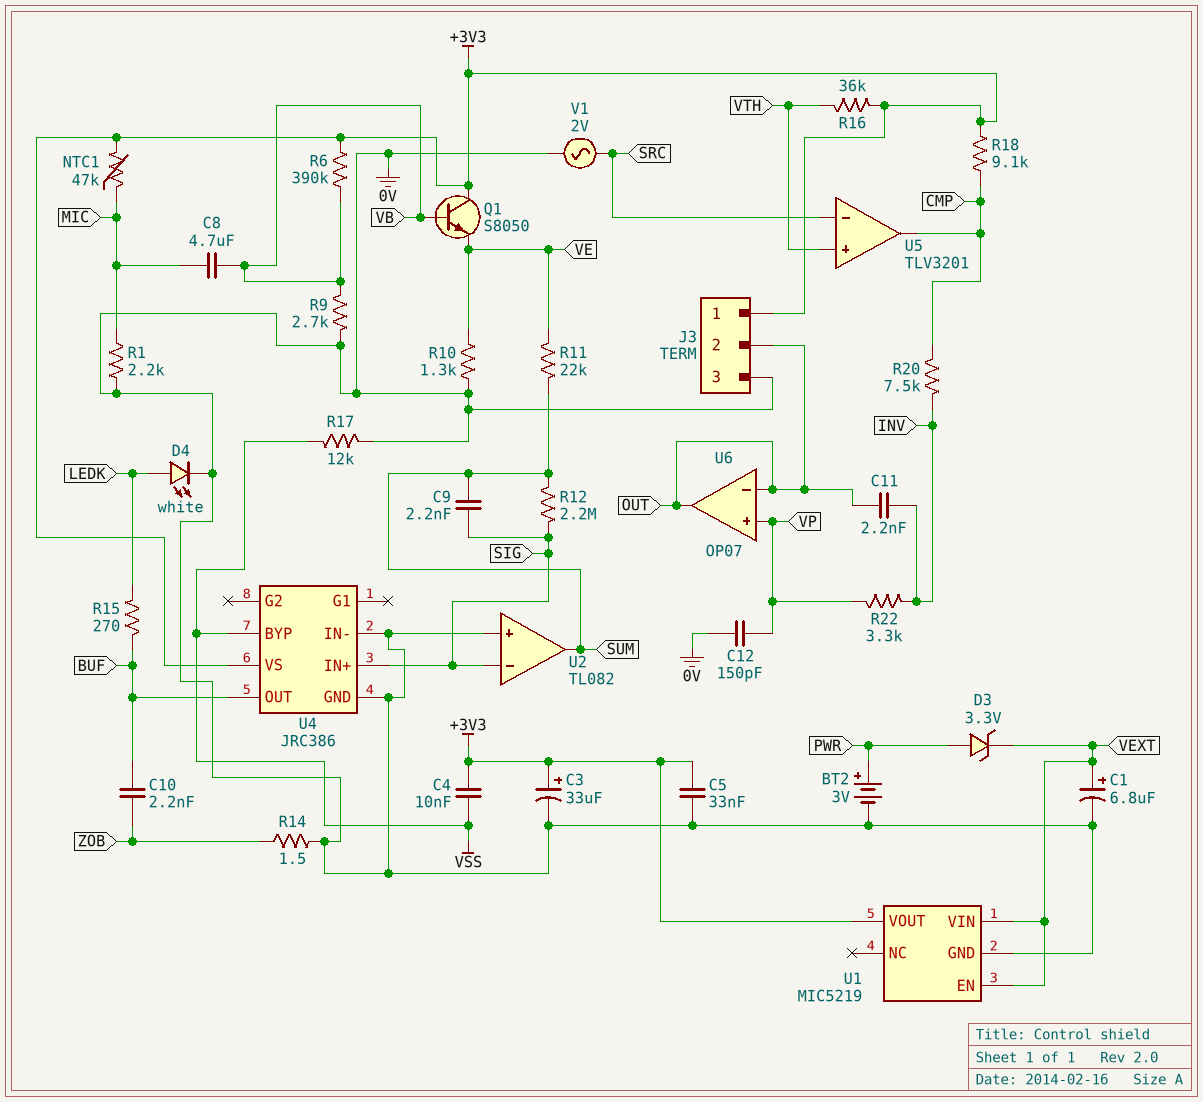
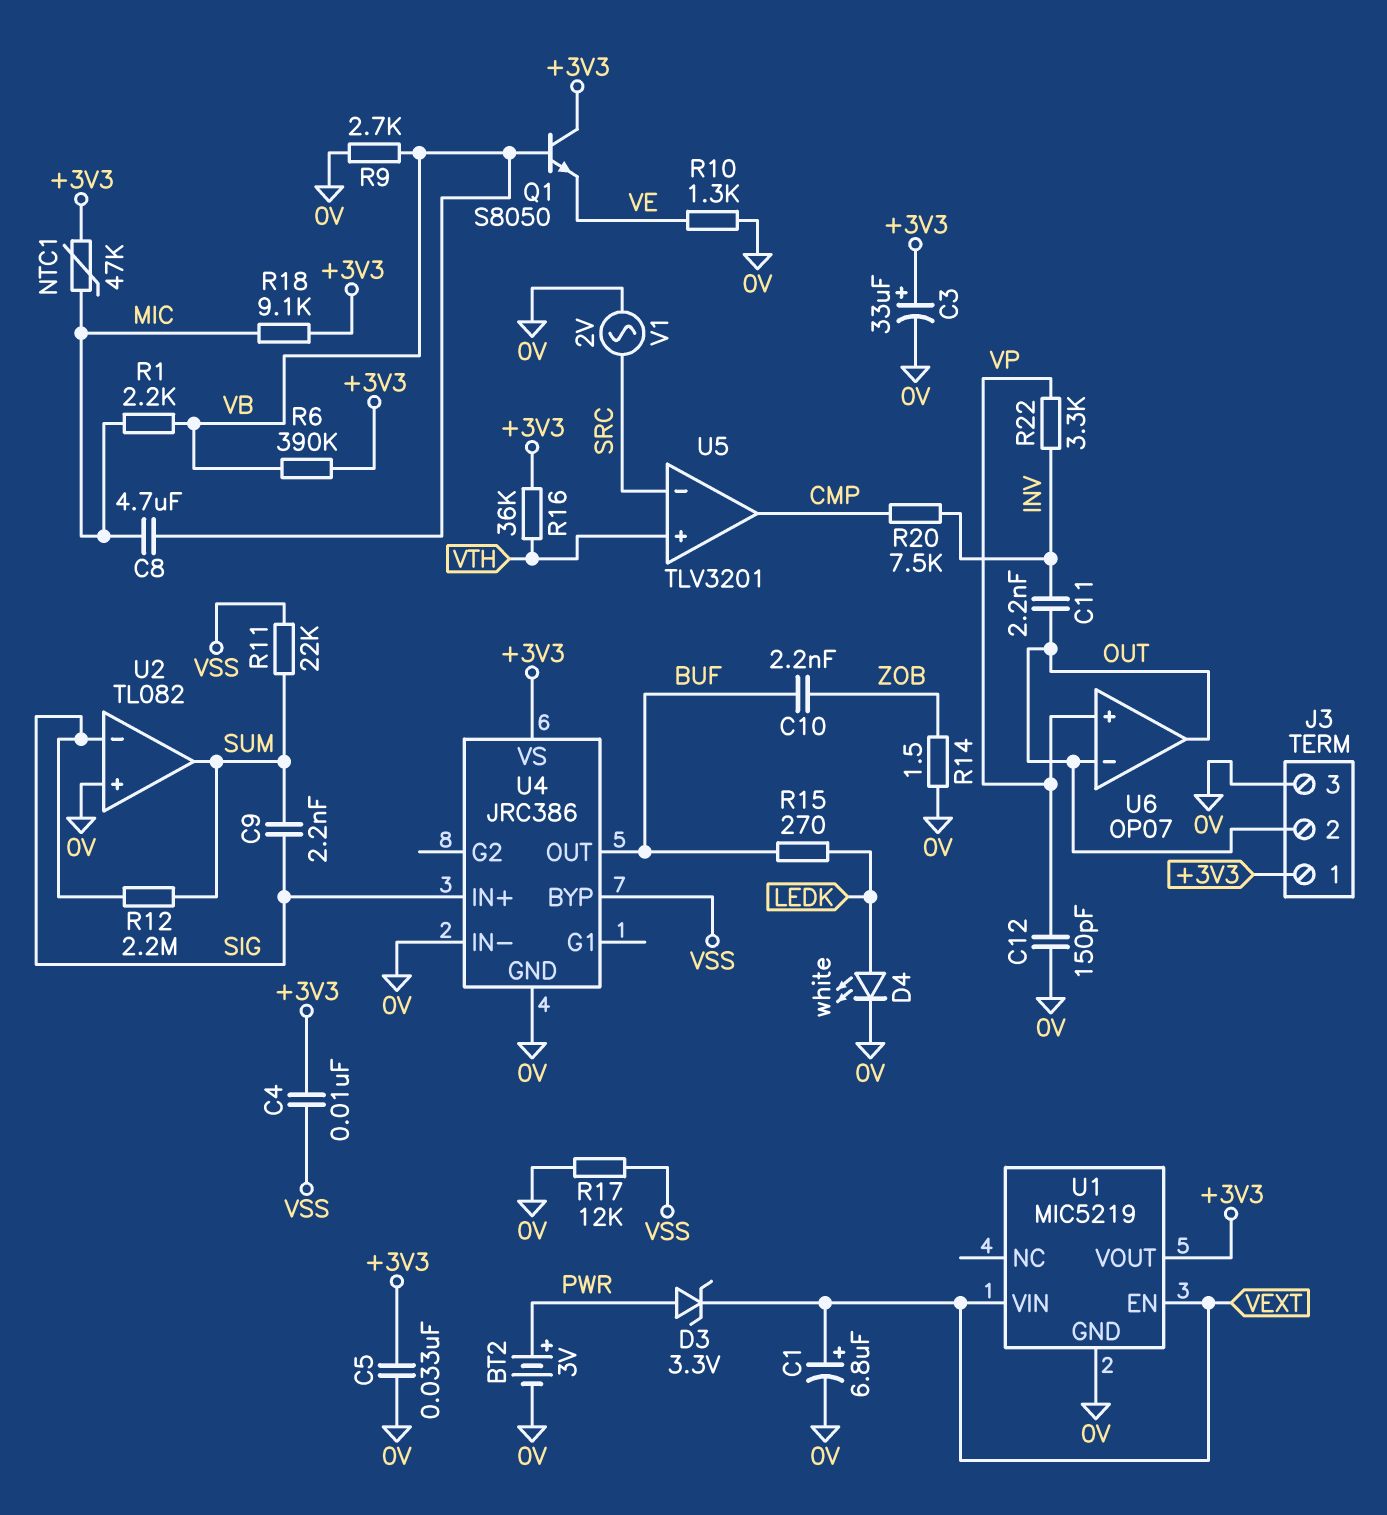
R1: 2.2k (0V, MIC) -> 2.2k (MIC, VB)
R11: 22k (SUM, VE) -> 22k (SUM, VSS)
R18: 9.1k (+3V3, CMP) -> 9.1k (+3V3, MIC)

